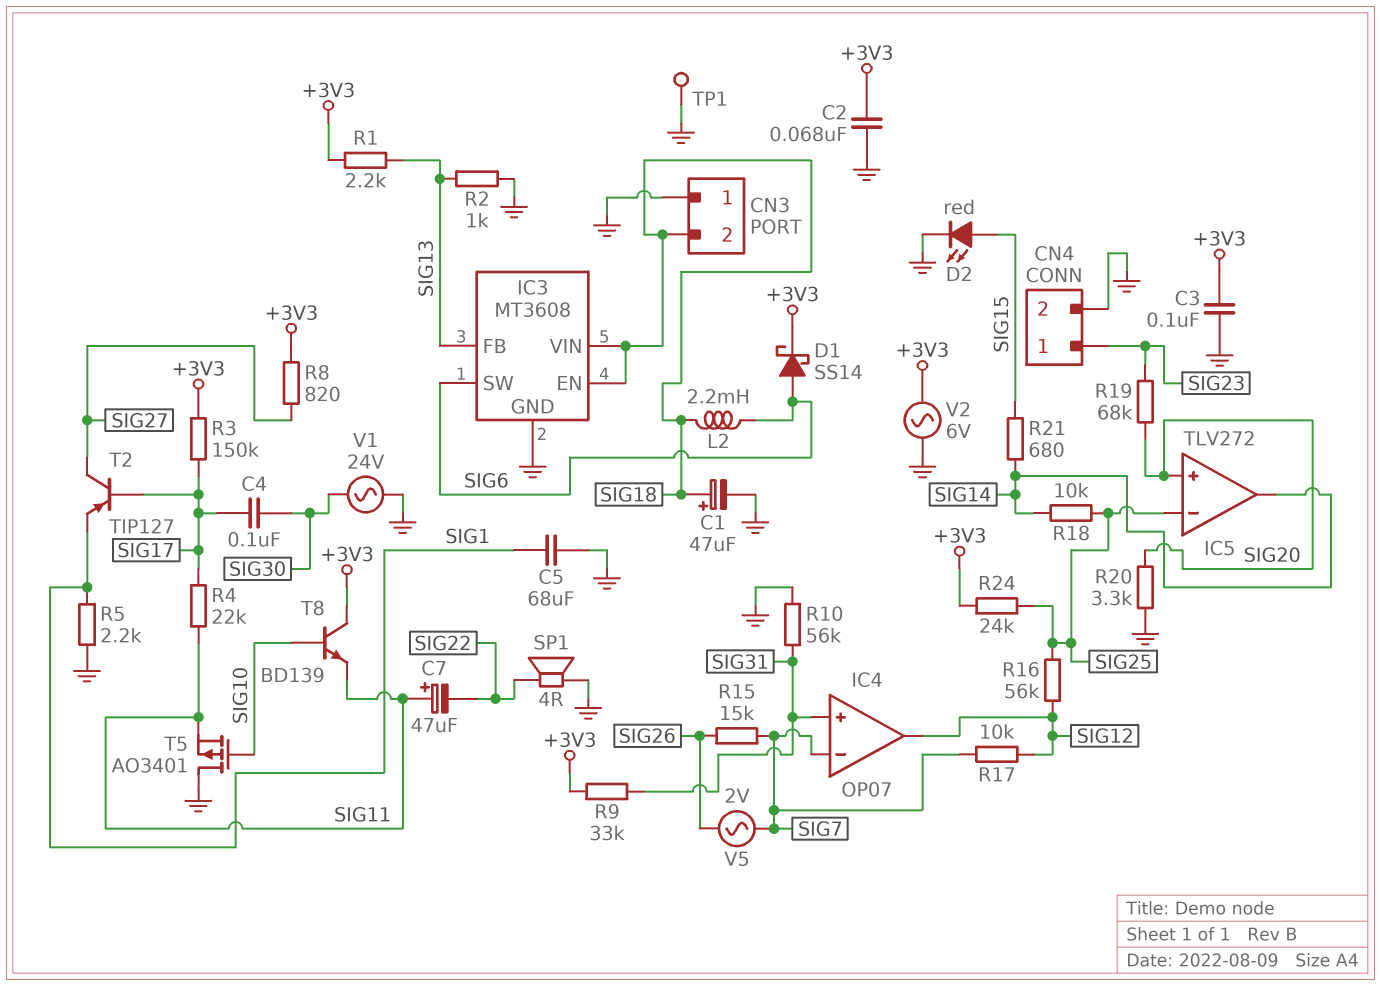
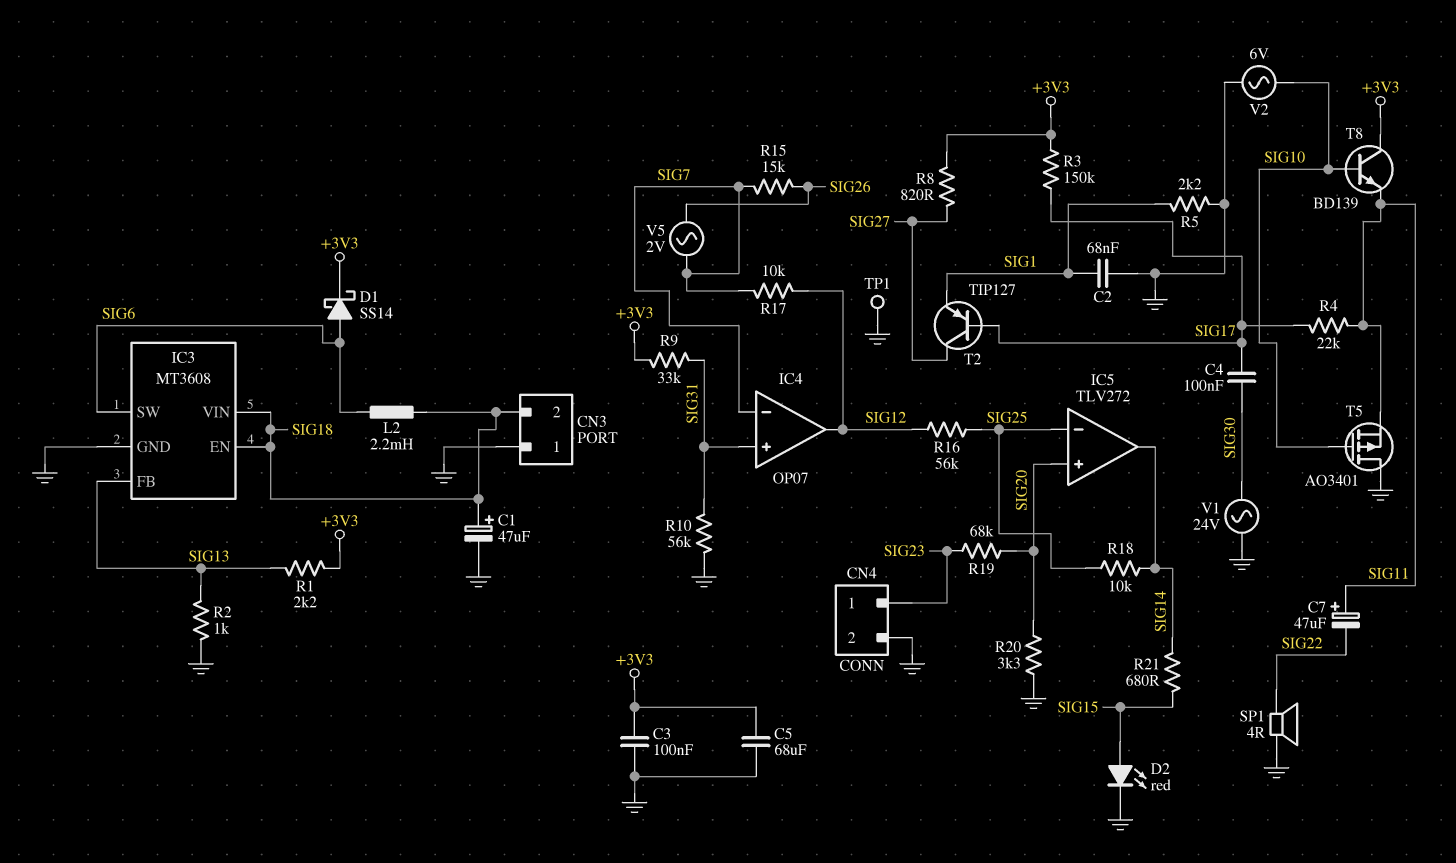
C2: 68nF (+3V3, GND) -> 68nF (GND, SIG1)
C5: 68uF (GND, SIG1) -> 68uF (+3V3, GND)
R24: 24k (+3V3, SIG25) -> none
V2: AC 6V (+3V3, GND) -> AC 6V (GND, SIG10)

